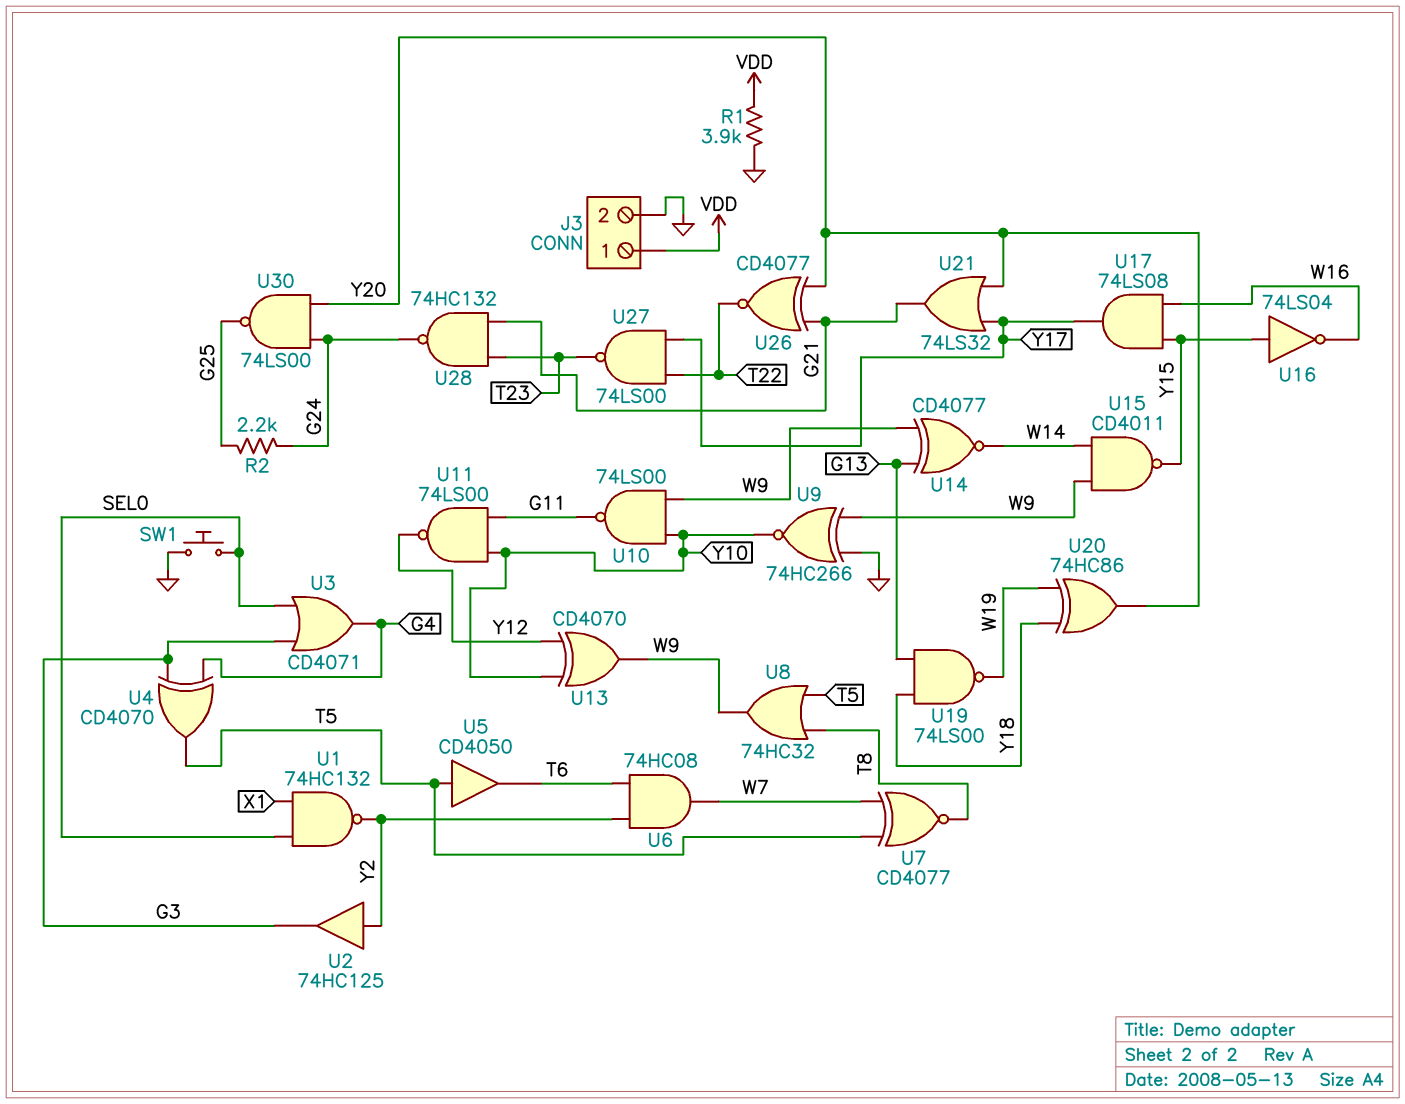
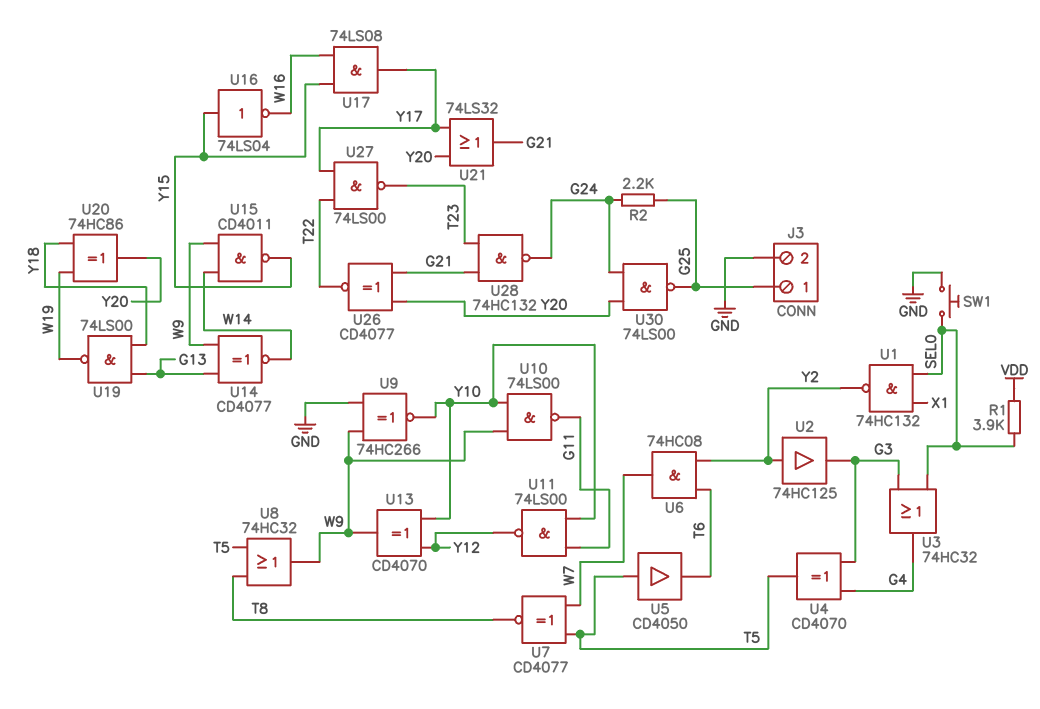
J3 pin 1: VDD -> G25
R1: 3.9k (GND, VDD) -> 3.9k (SEL0, VDD)
U3: OR CD4071 (in G3, in SEL0, out G4) -> OR 74HC32 (in G3, in SEL0, out G4)

